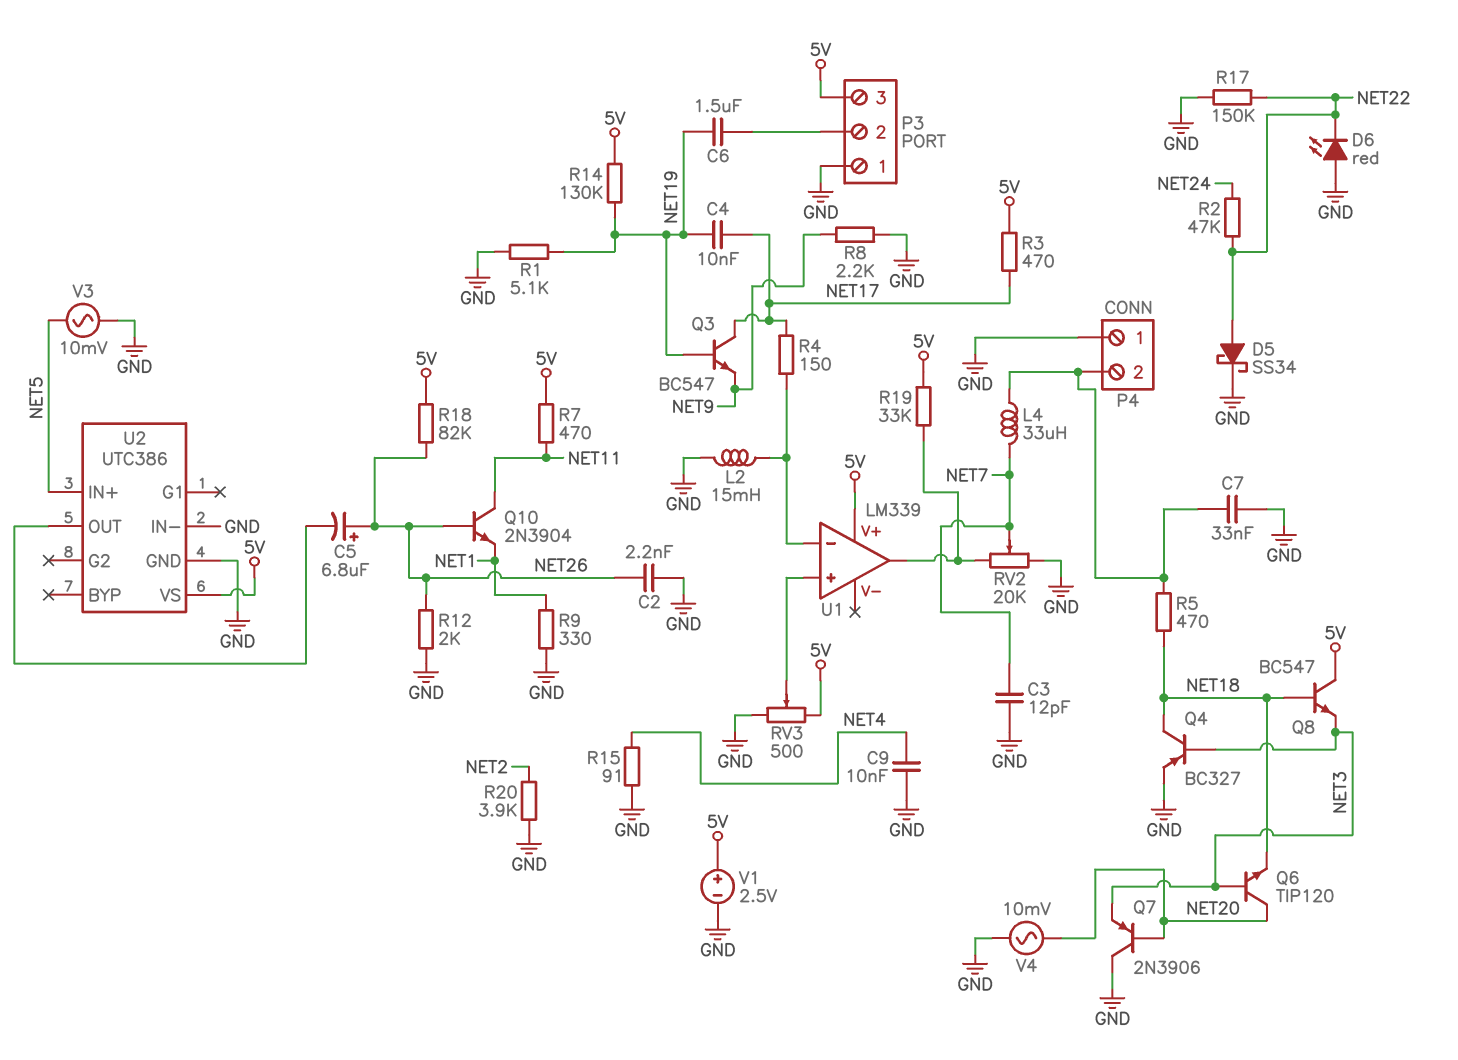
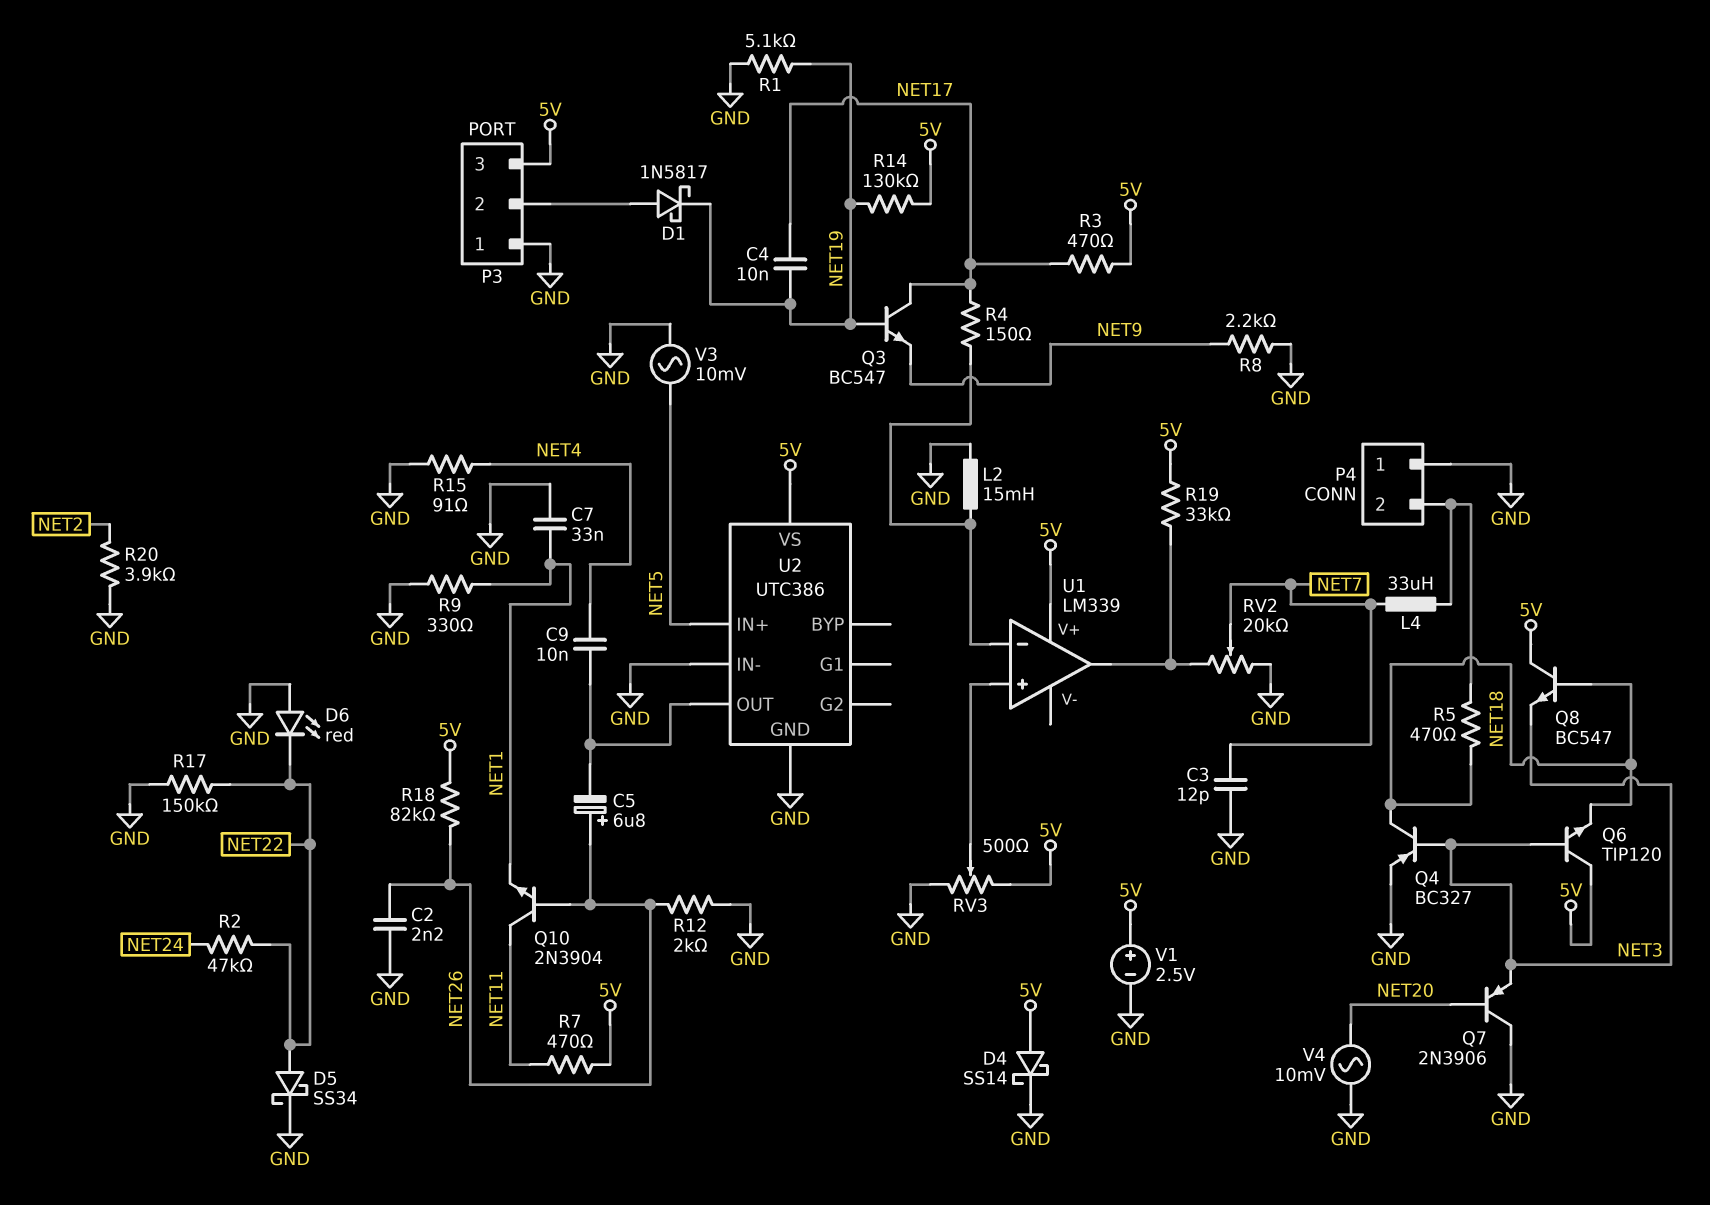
C6: 1.5uF (NET19, P3/2) -> none
C7: 33nF (GND, P4/2) -> 33nF (GND, NET1)
C9: 10nF (GND, NET4) -> 10nF (NET4, U2/OUT)
D1: none -> schottky 1N5817 (A P3/2, K NET19)
D4: none -> schottky SS14 (A 5V, K GND)
Q6: NPN TIP120 (B NET3, C NET20, E NET18) -> NPN TIP120 (B NET3, C 5V, E NET18)

